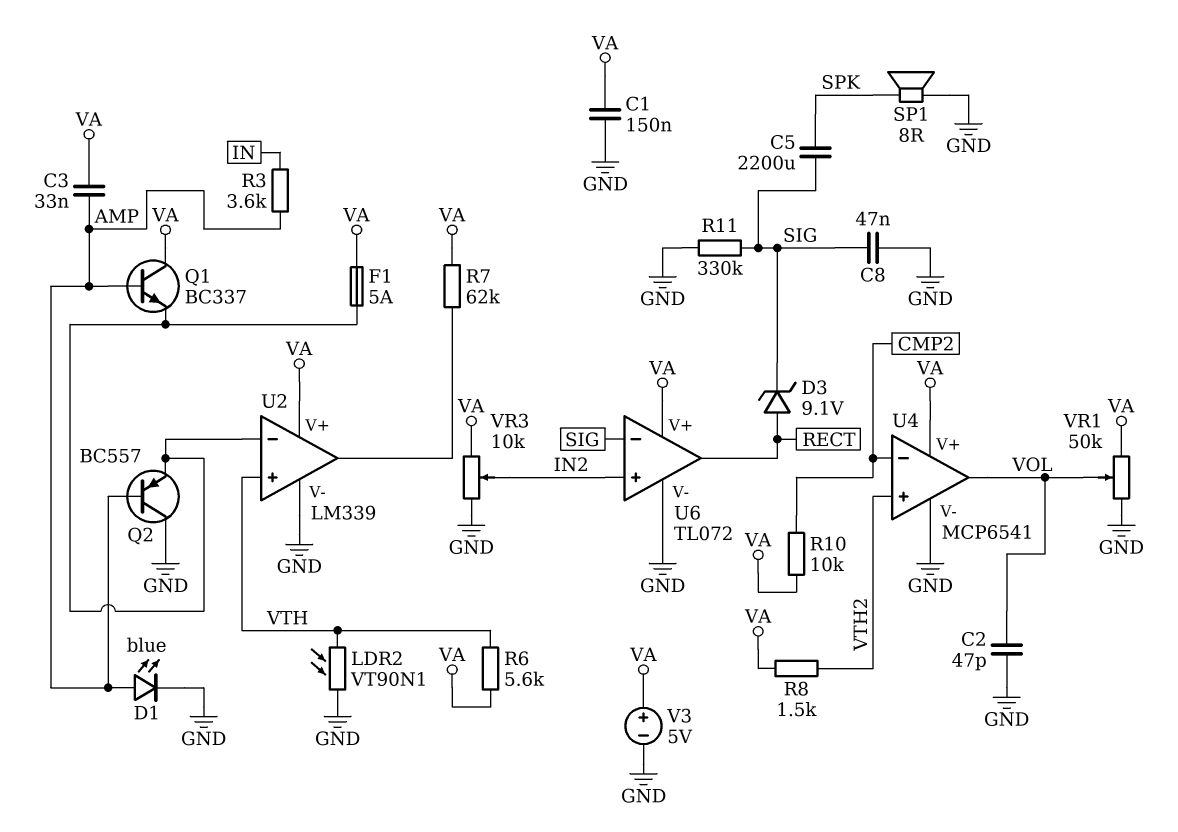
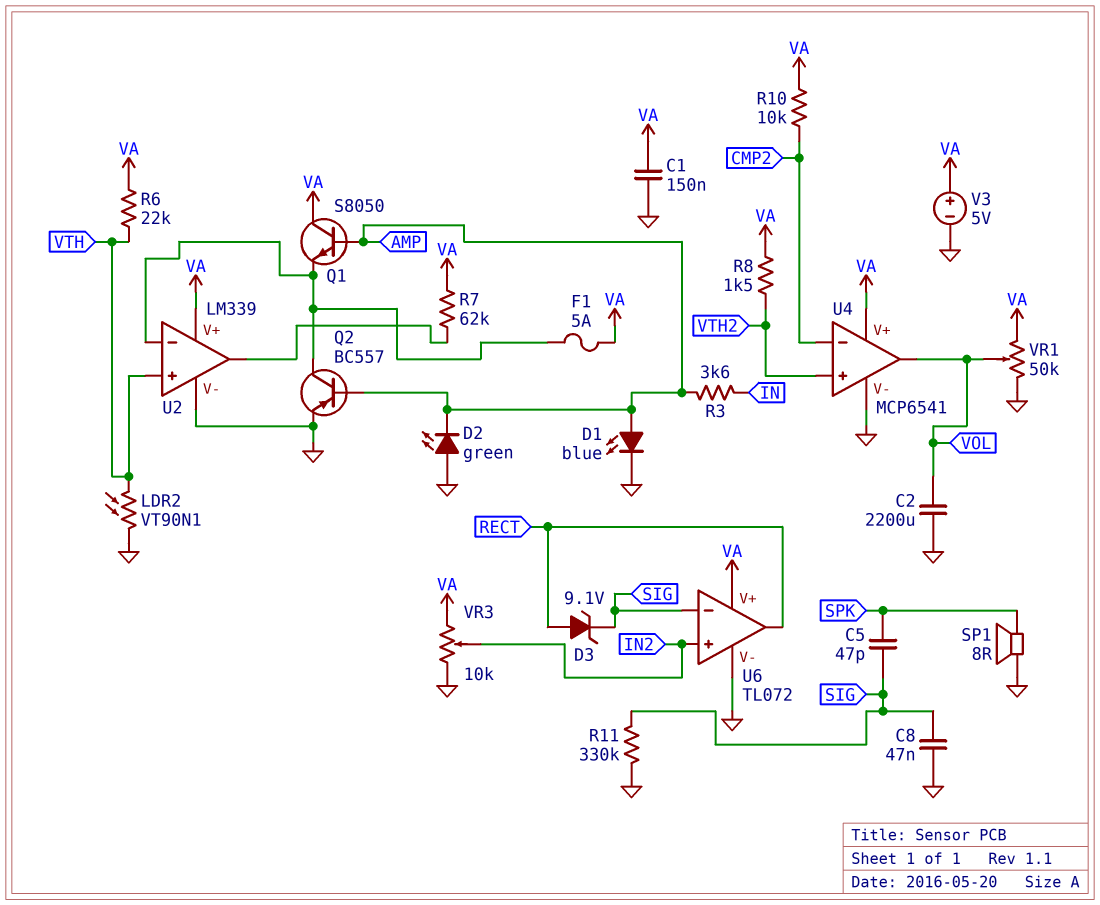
C2: 47pF (GND, VOL) -> 2200uF (GND, VOL)
C3: 33nF (AMP, VA) -> none
C5: 2200uF (SIG, SPK) -> 47pF (SIG, SPK)
D2: none -> LED green (A GND, K AMP)
Q1: NPN BC337 (B AMP, C VA, E U2/in-) -> NPN S8050 (B AMP, C VA, E U2/in-)
Q2: PNP BC557 (B AMP, C GND, E U2/in-) -> PNP BC557 (B AMP, C U2/in-, E GND)
R6: 5.6k (VA, VTH) -> 22k (VA, VTH)

